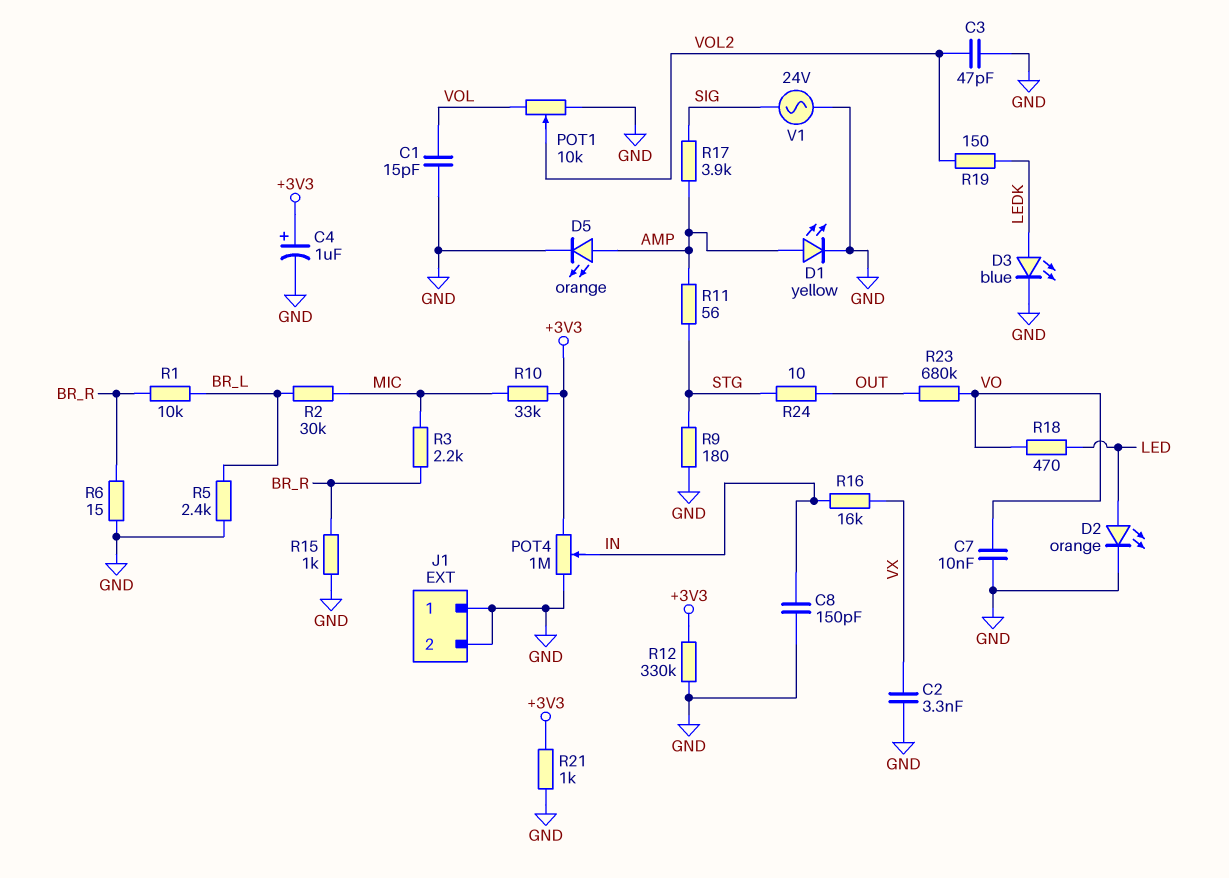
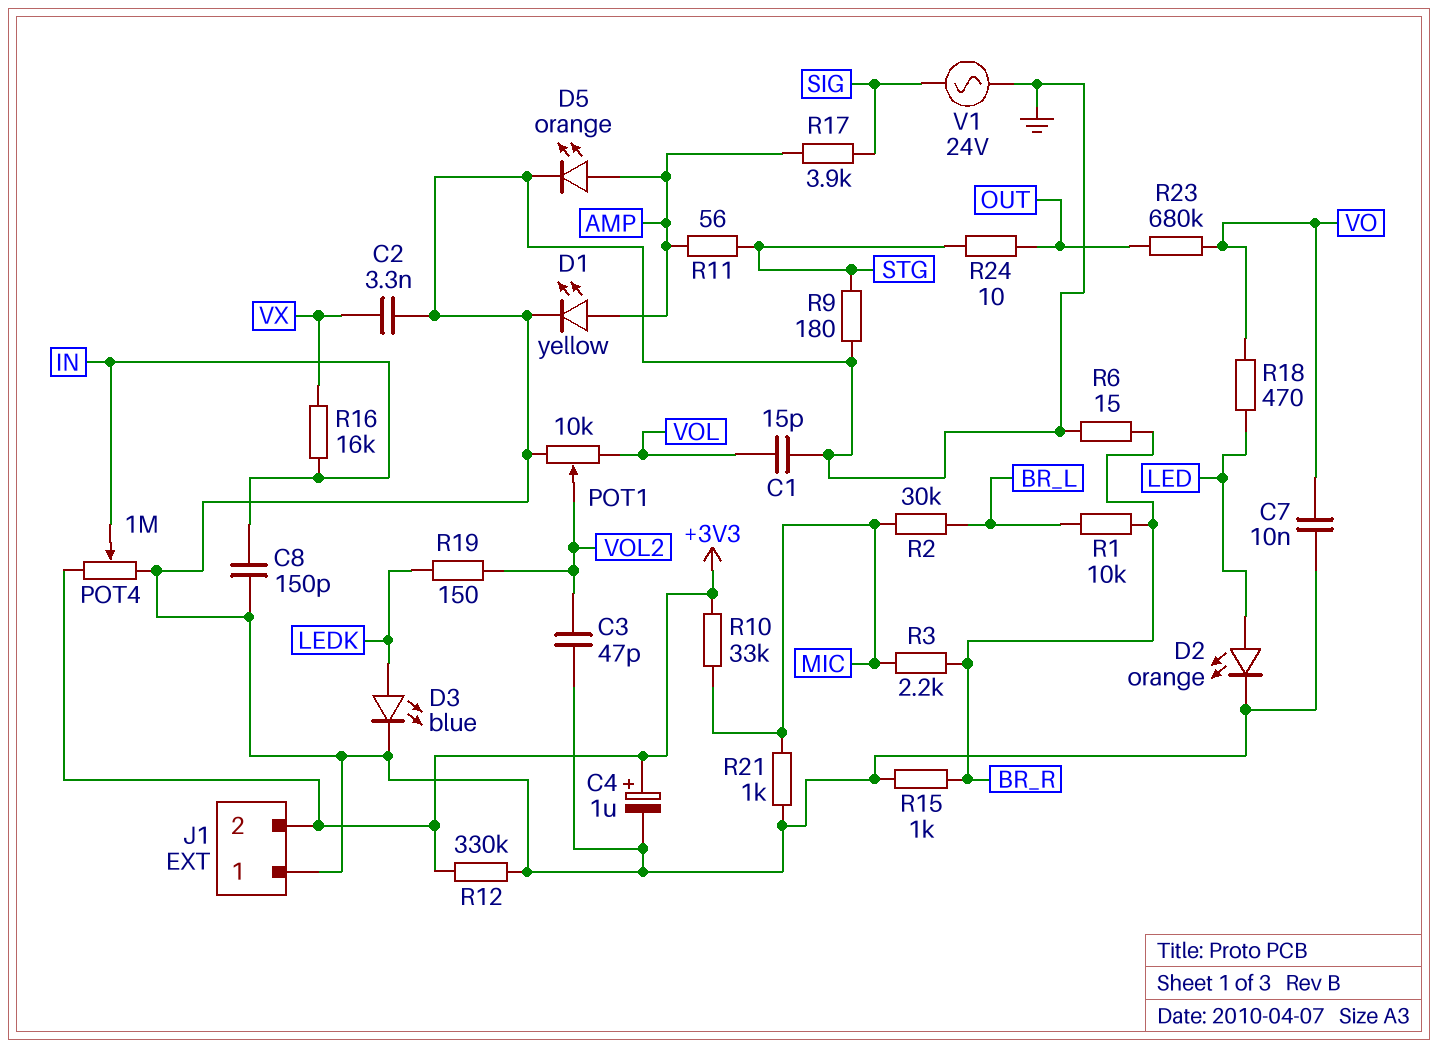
J1 pin 2: GND -> +3V3
R5: 2.4k (BR_L, GND) -> none
R21: 1k (+3V3, GND) -> 1k (GND, MIC)

